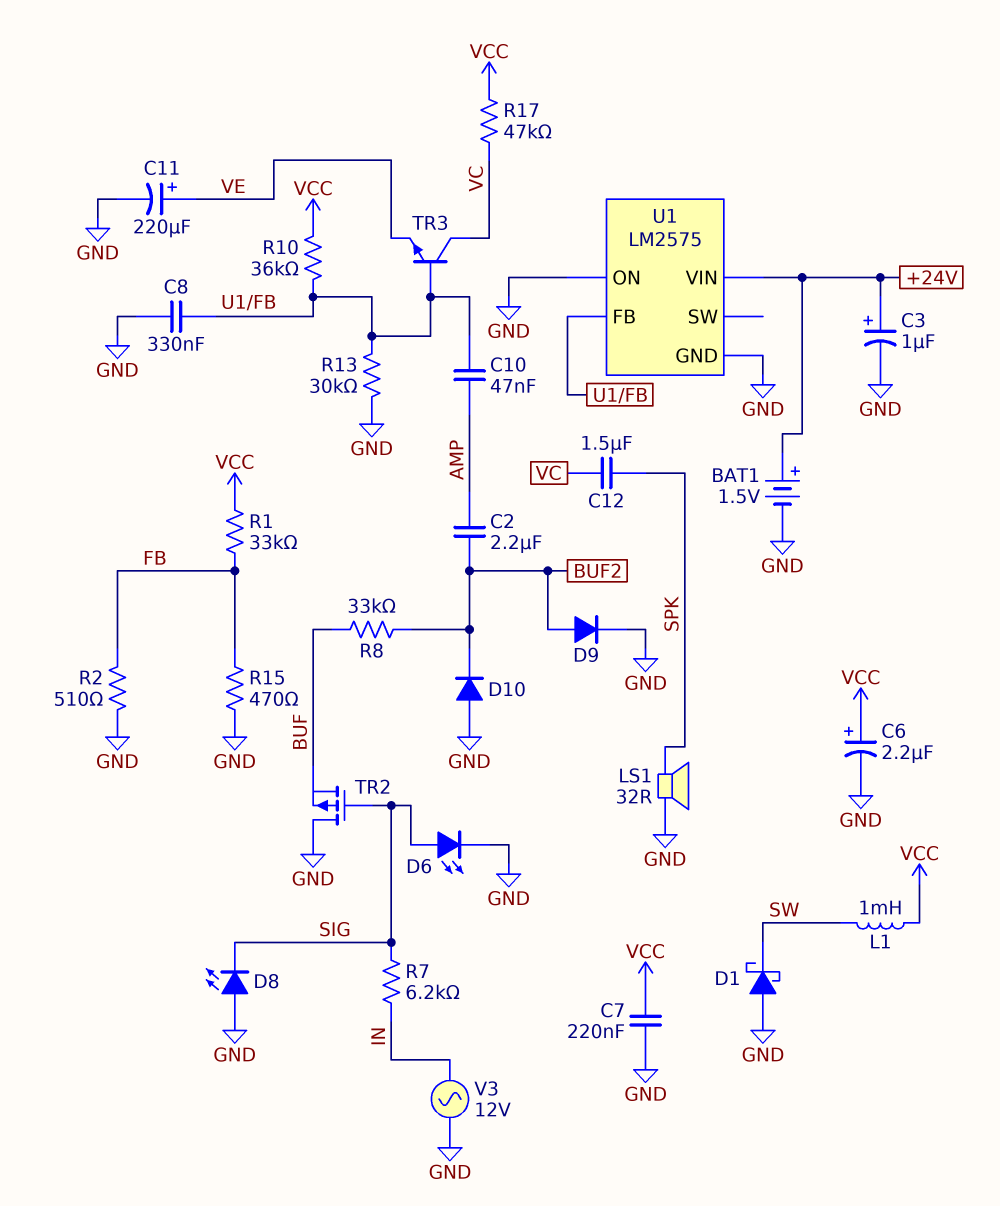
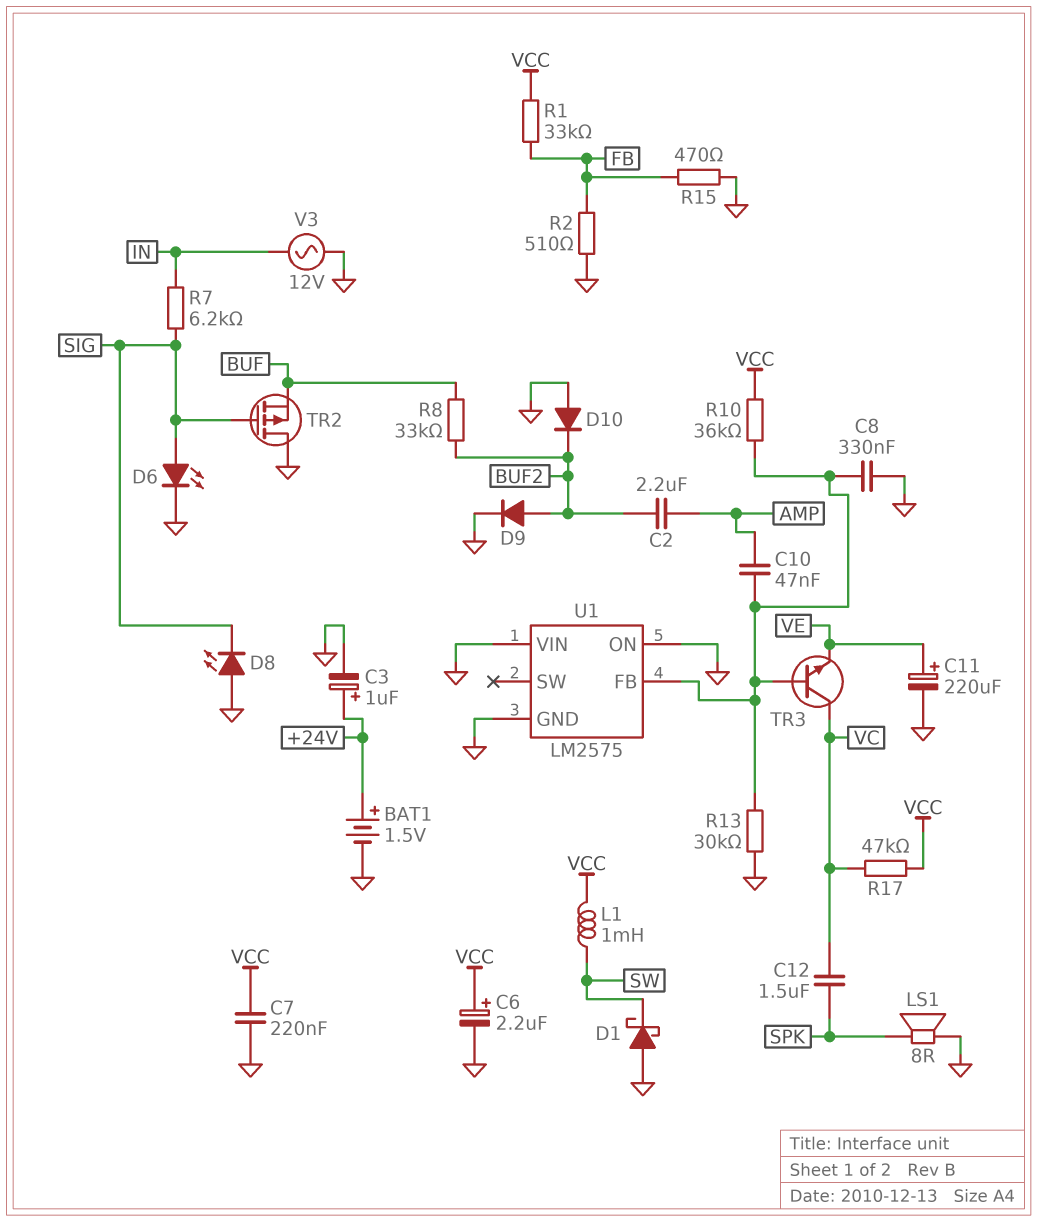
LS1: speaker 32R (GND, SPK) -> speaker 8R (GND, SPK)
U1 pin VIN: +24V -> GND

